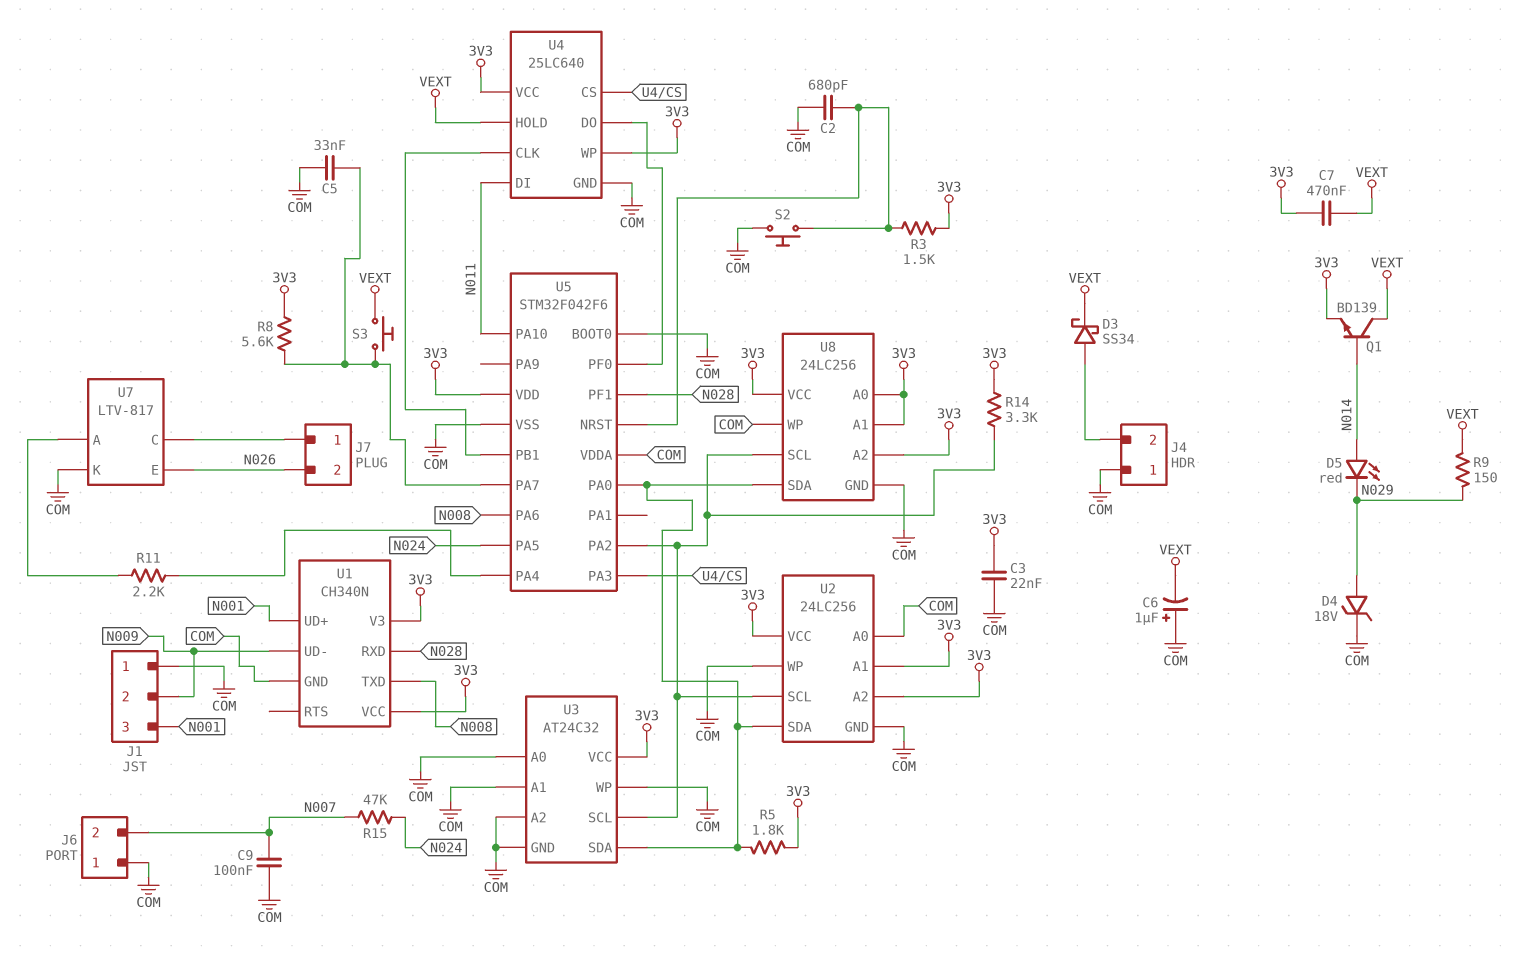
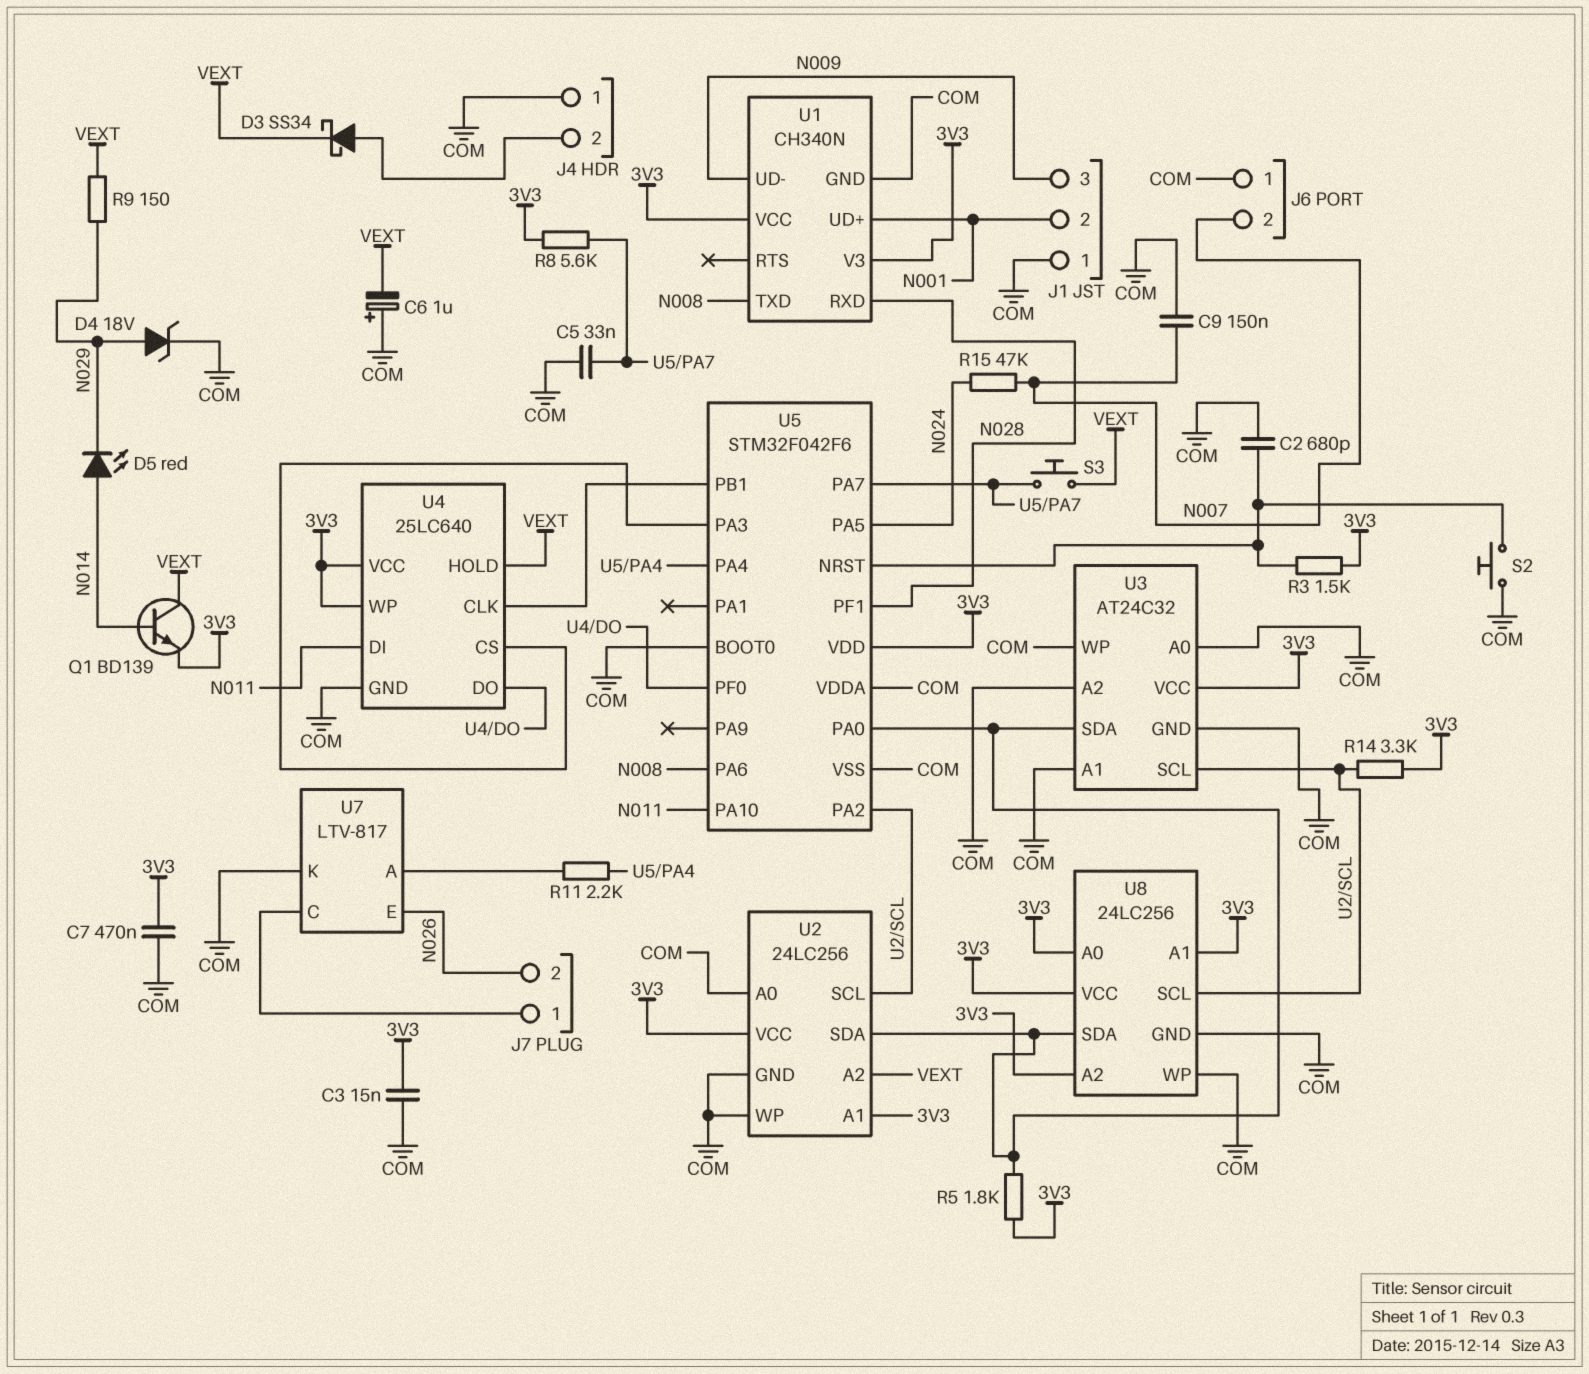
C3: 22nF (3V3, COM) -> 15nF (3V3, COM)
C7: 470nF (3V3, VEXT) -> 470nF (3V3, COM)
C9: 100nF (COM, N007) -> 150nF (COM, N007)
J1 pin 2: N009 -> N001
J1 pin 3: N001 -> N009
U2 pin A2: 3V3 -> VEXT

